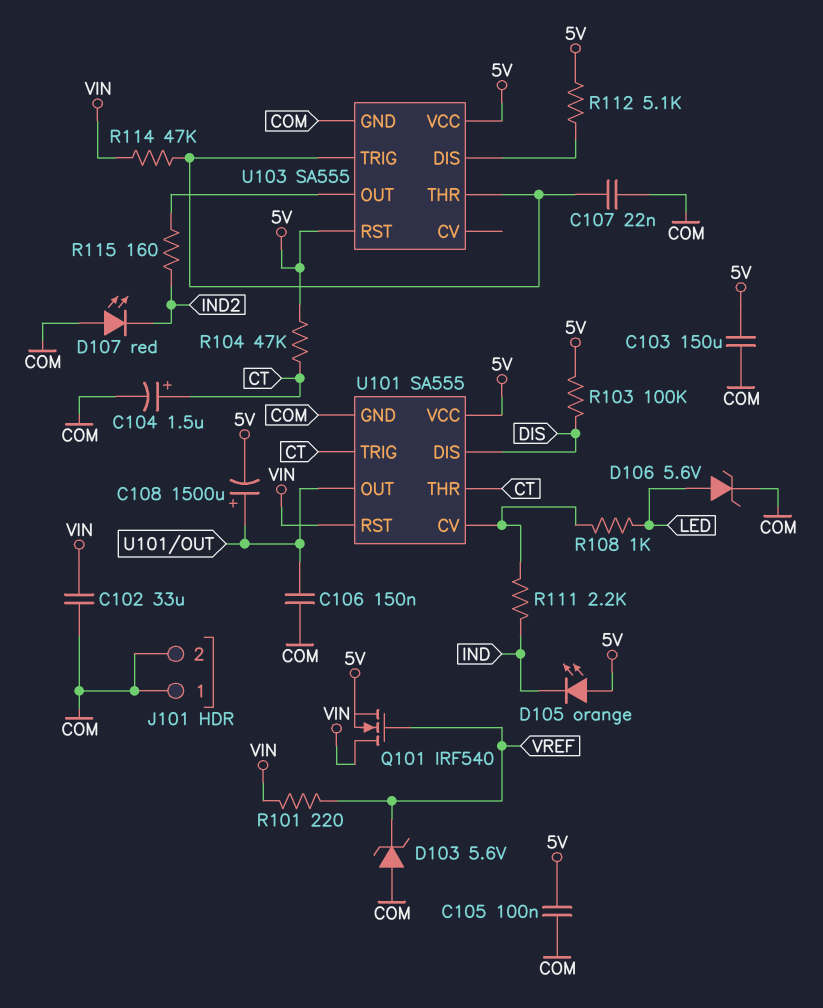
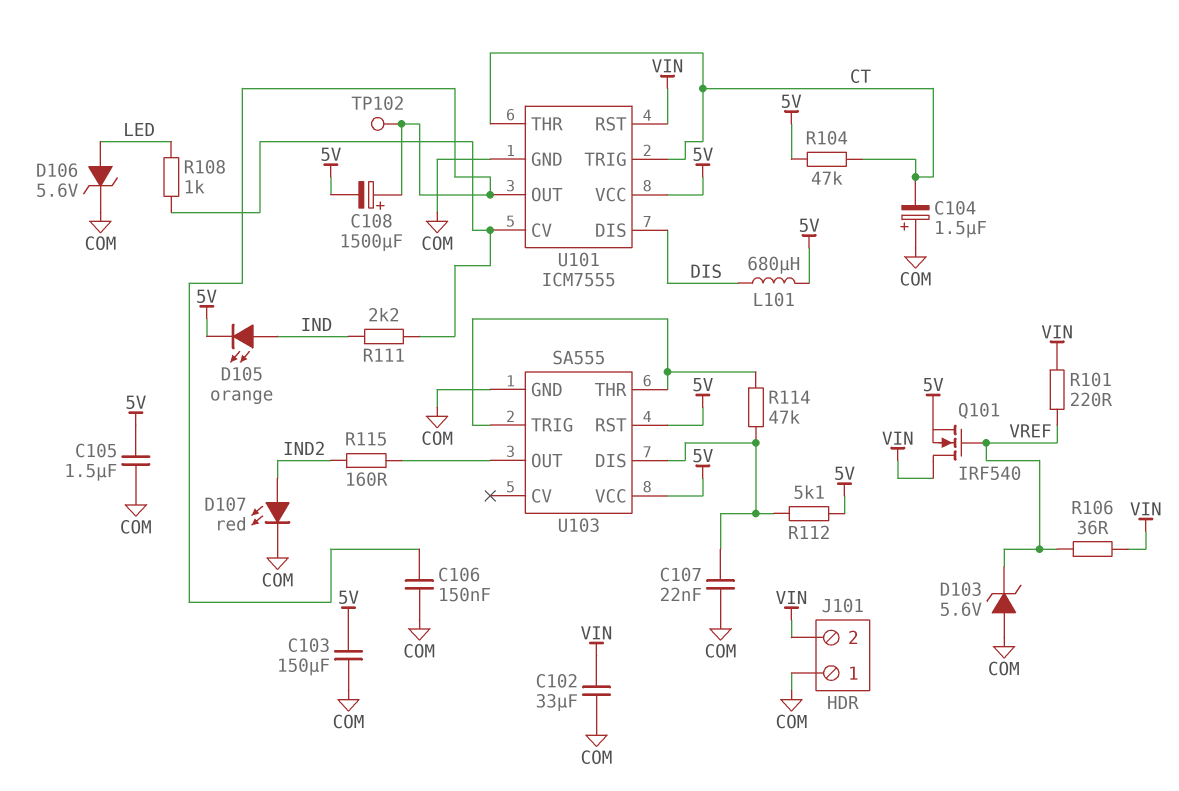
C104: 1.5uF (plus CT, minus COM) -> 1.5uF (plus COM, minus CT)
C105: 100nF (5V, COM) -> 1.5uF (5V, COM)
C107: 22nF (COM, U103/THR) -> 22nF (COM, U103/DIS)
D105: LED orange (A 5V, K IND) -> LED orange (A IND, K 5V)
D107: LED red (A COM, K IND2) -> LED red (A IND2, K COM)
J101 pin 2: COM -> VIN
L101: none -> 680uH (5V, DIS)
R103: 100k (5V, DIS) -> none
R106: none -> 36 (VIN, VREF)
R114: 47k (U103/THR, VIN) -> 47k (U103/DIS, U103/THR)
TP102: none -> test point (U101/OUT)
U101: SA555 -> ICM7555

